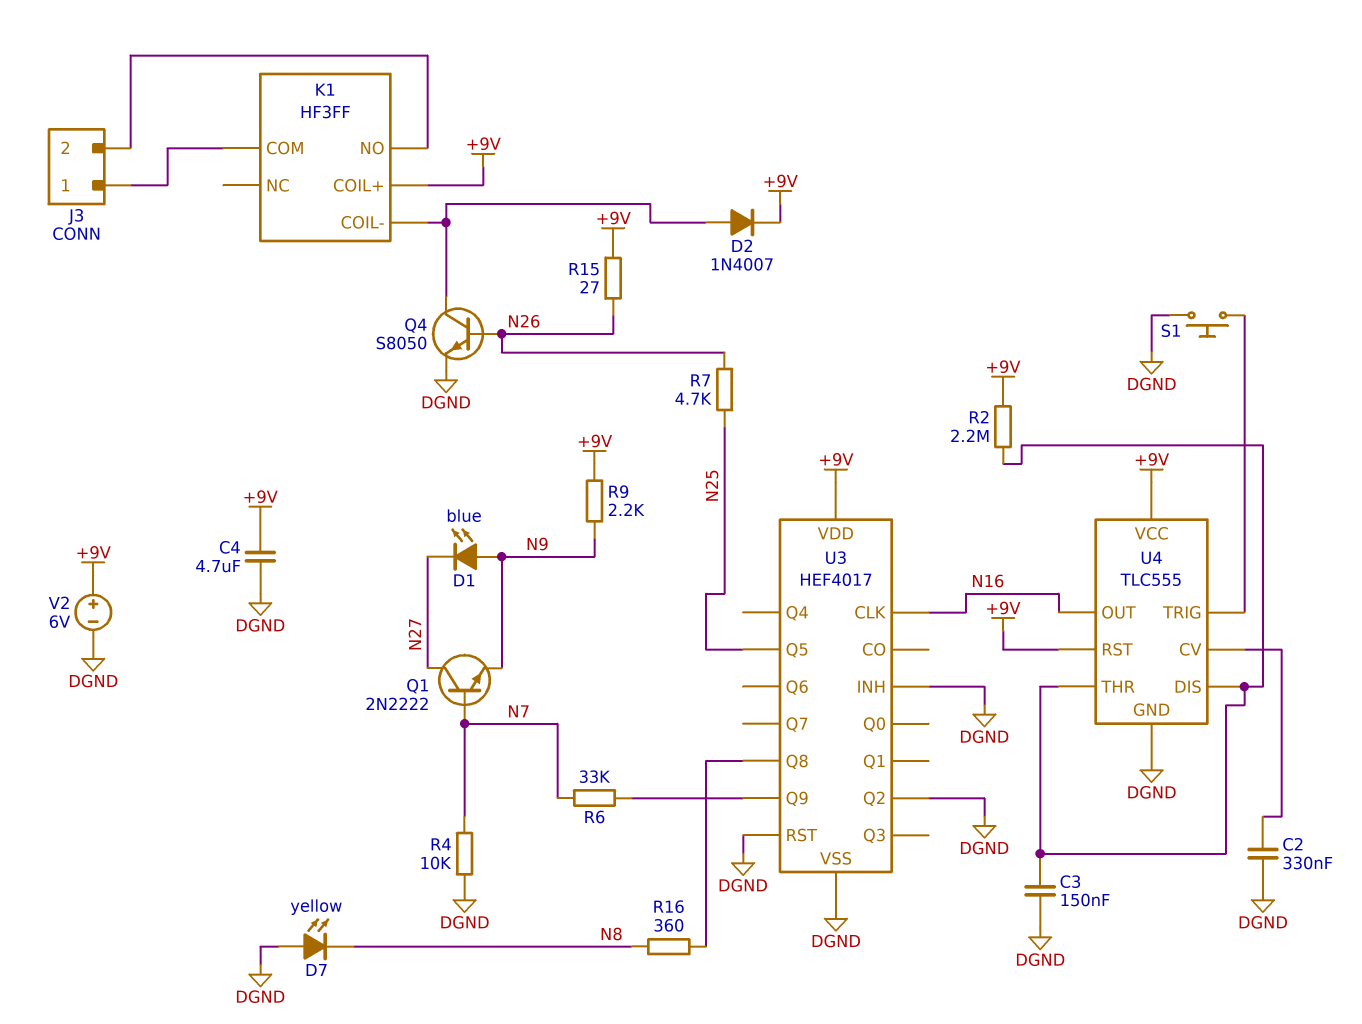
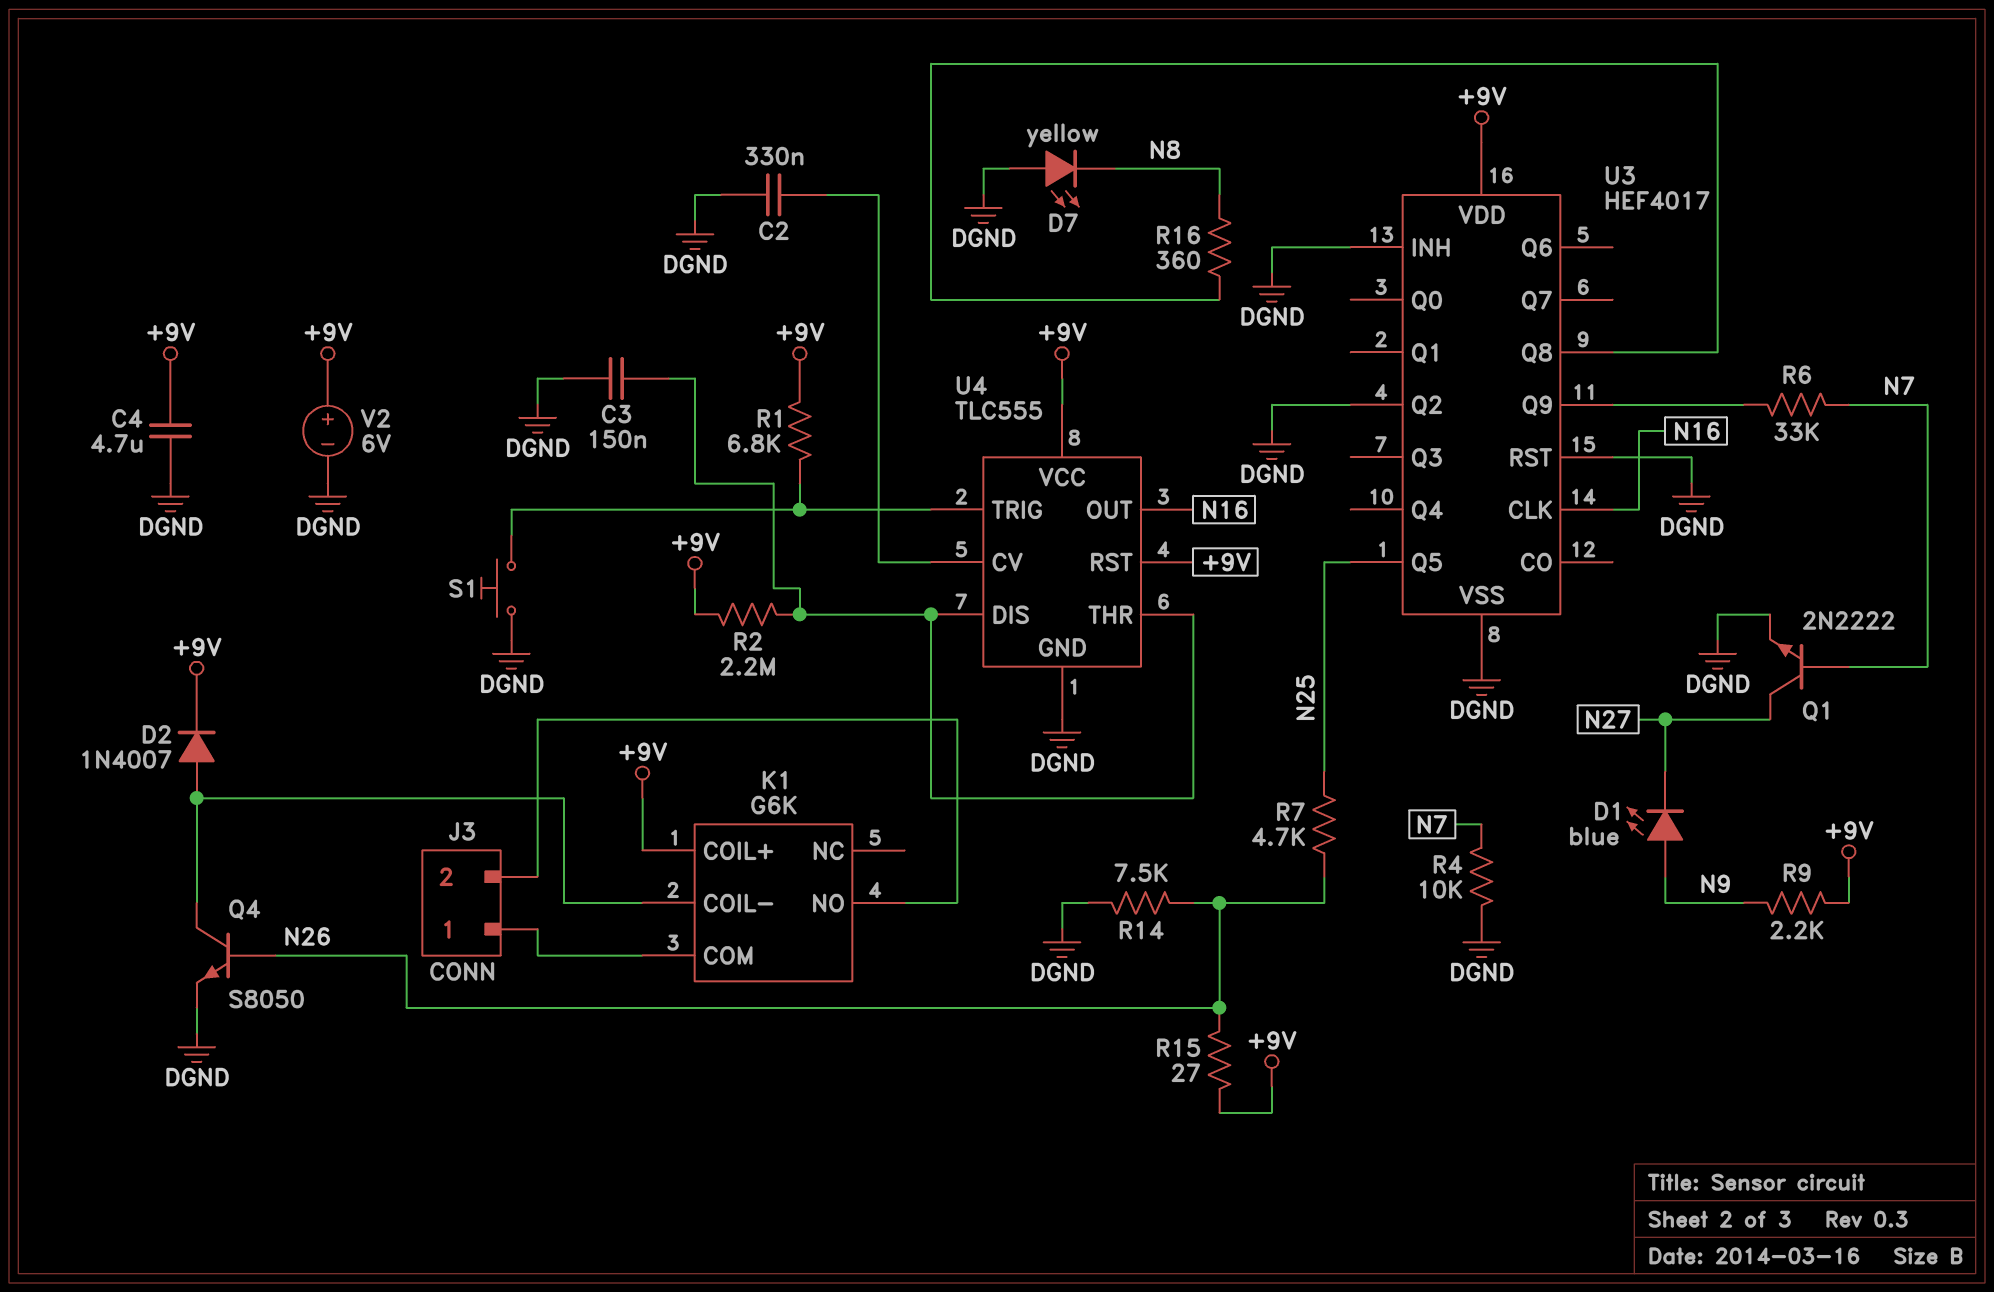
K1: HF3FF -> G6K
Q1: NPN 2N2222 (B N7, C N27, E N9) -> NPN 2N2222 (B N7, C N27, E DGND)
R1: none -> 6.8k (+9V, U4/TRIG)
R14: none -> 7.5k (DGND, N26)

